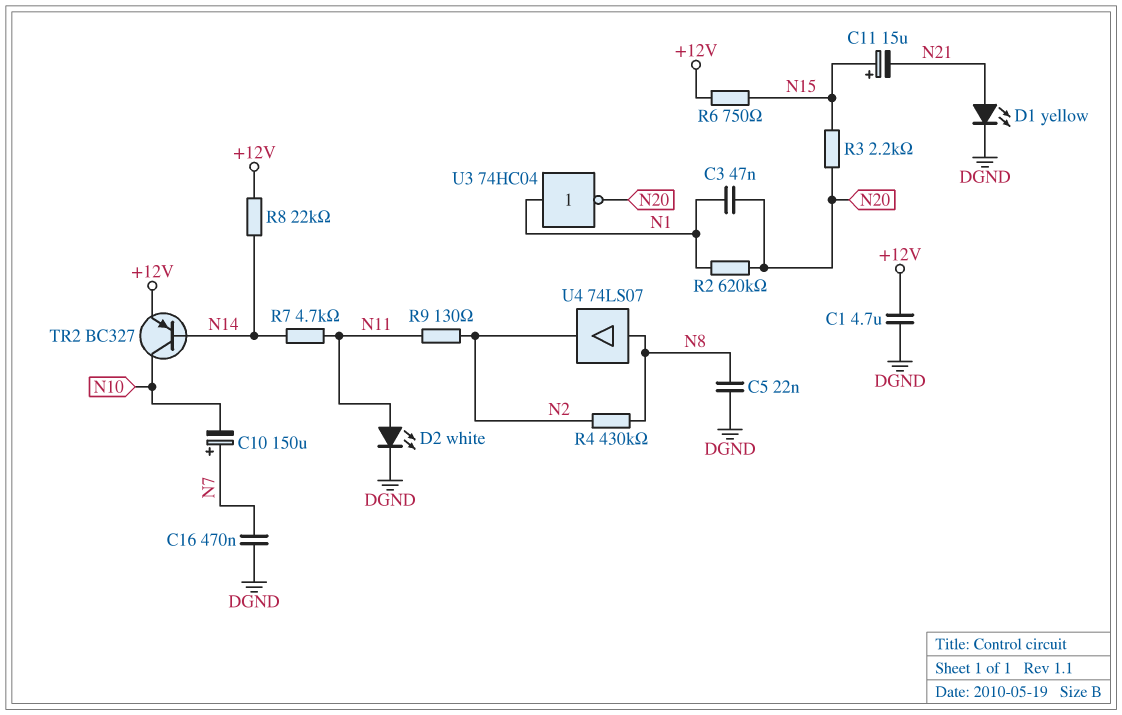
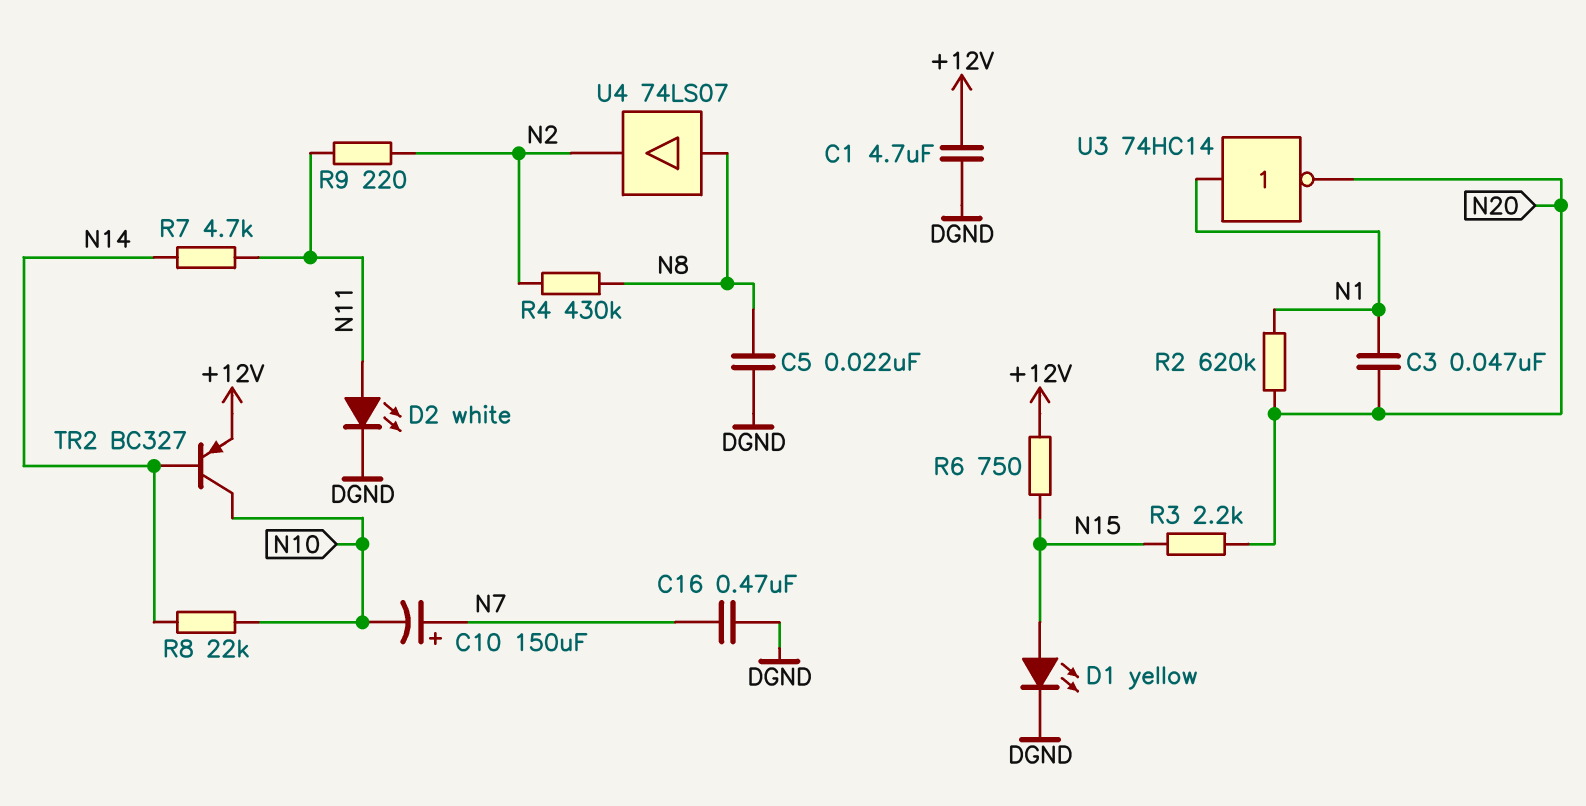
C11: 15uF (plus N15, minus N21) -> none
D1: LED yellow (A N21, K DGND) -> LED yellow (A N15, K DGND)
R8: 22k (+12V, N14) -> 22k (N10, N14)
R9: 130 (N2, N11) -> 220 (N2, N11)
U3: NOT 74HC04 (in N1, out N20) -> NOT 74HC14 (in N1, out N20)

